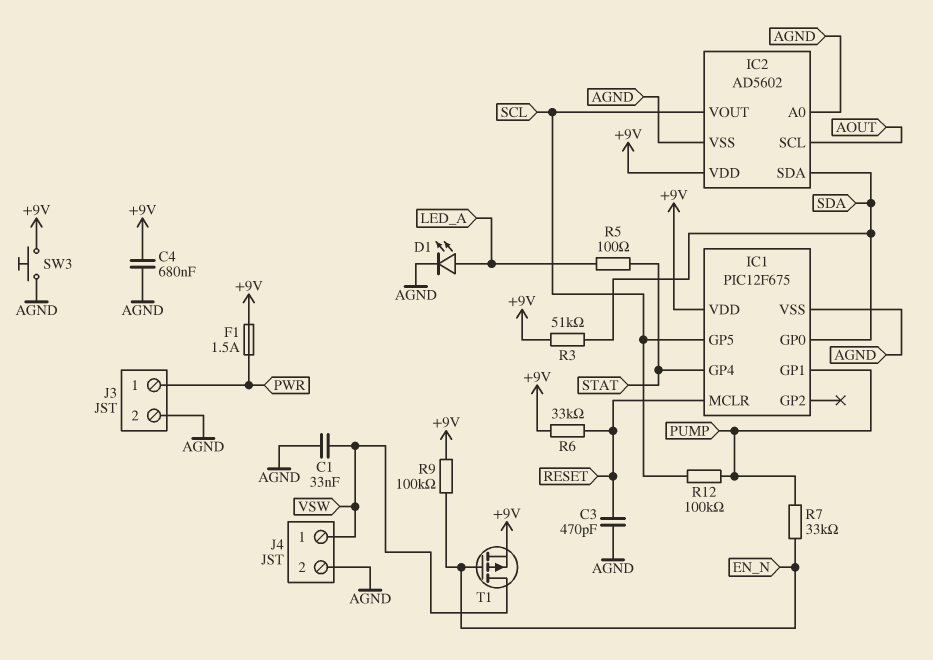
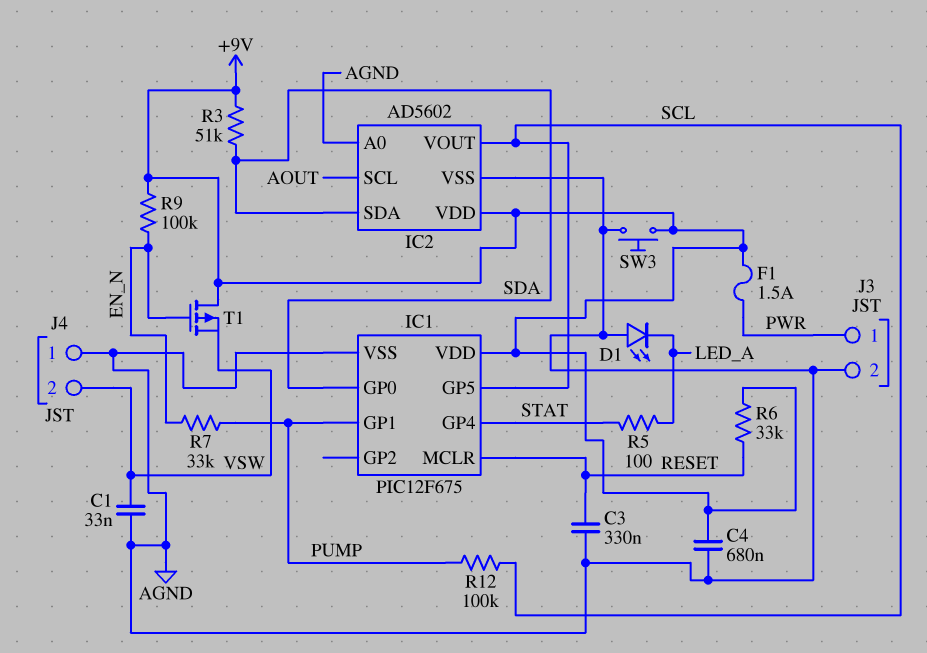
C3: 470pF (AGND, RESET) -> 330nF (AGND, RESET)
D1: LED (A LED_A, K AGND) -> LED (A AGND, K LED_A)
J4 pin 1: VSW -> AGND
J4 pin 2: AGND -> VSW
T1: PMOS (G EN_N, D VSW, S +9V) -> PMOS (G EN_N, D +9V, S VSW)

